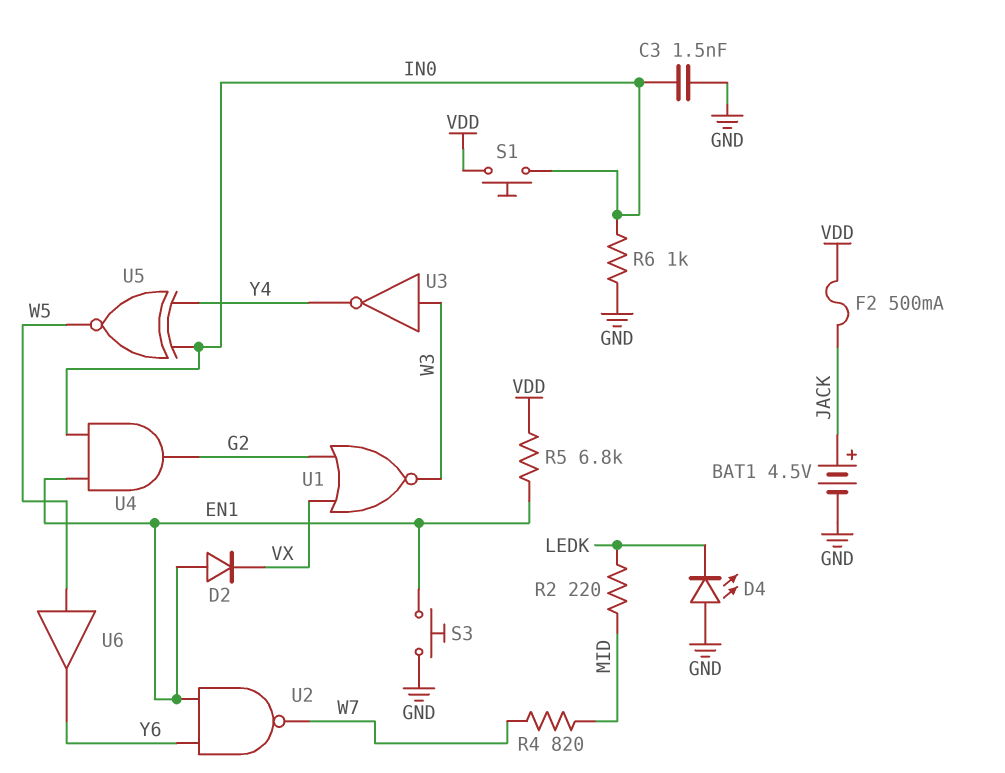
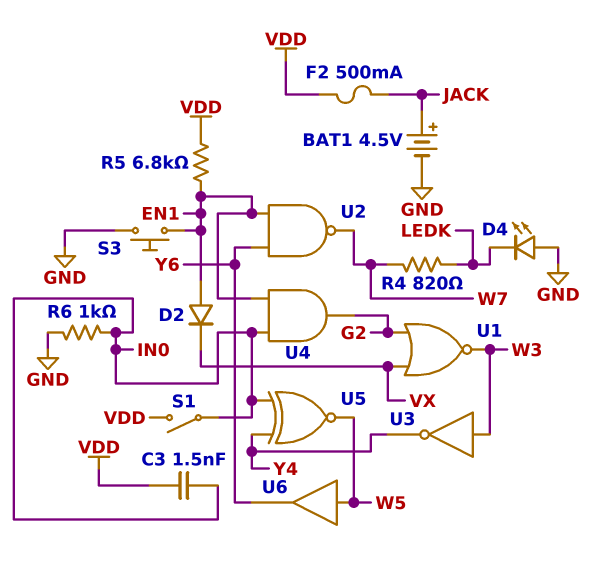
C3: 1.5nF (GND, IN0) -> 1.5nF (IN0, VDD)
R2: 220 (LEDK, MID) -> none
R4: 820 (MID, W7) -> 820 (LEDK, W7)
S1: button (IN0, VDD) -> switch (IN0, VDD)

